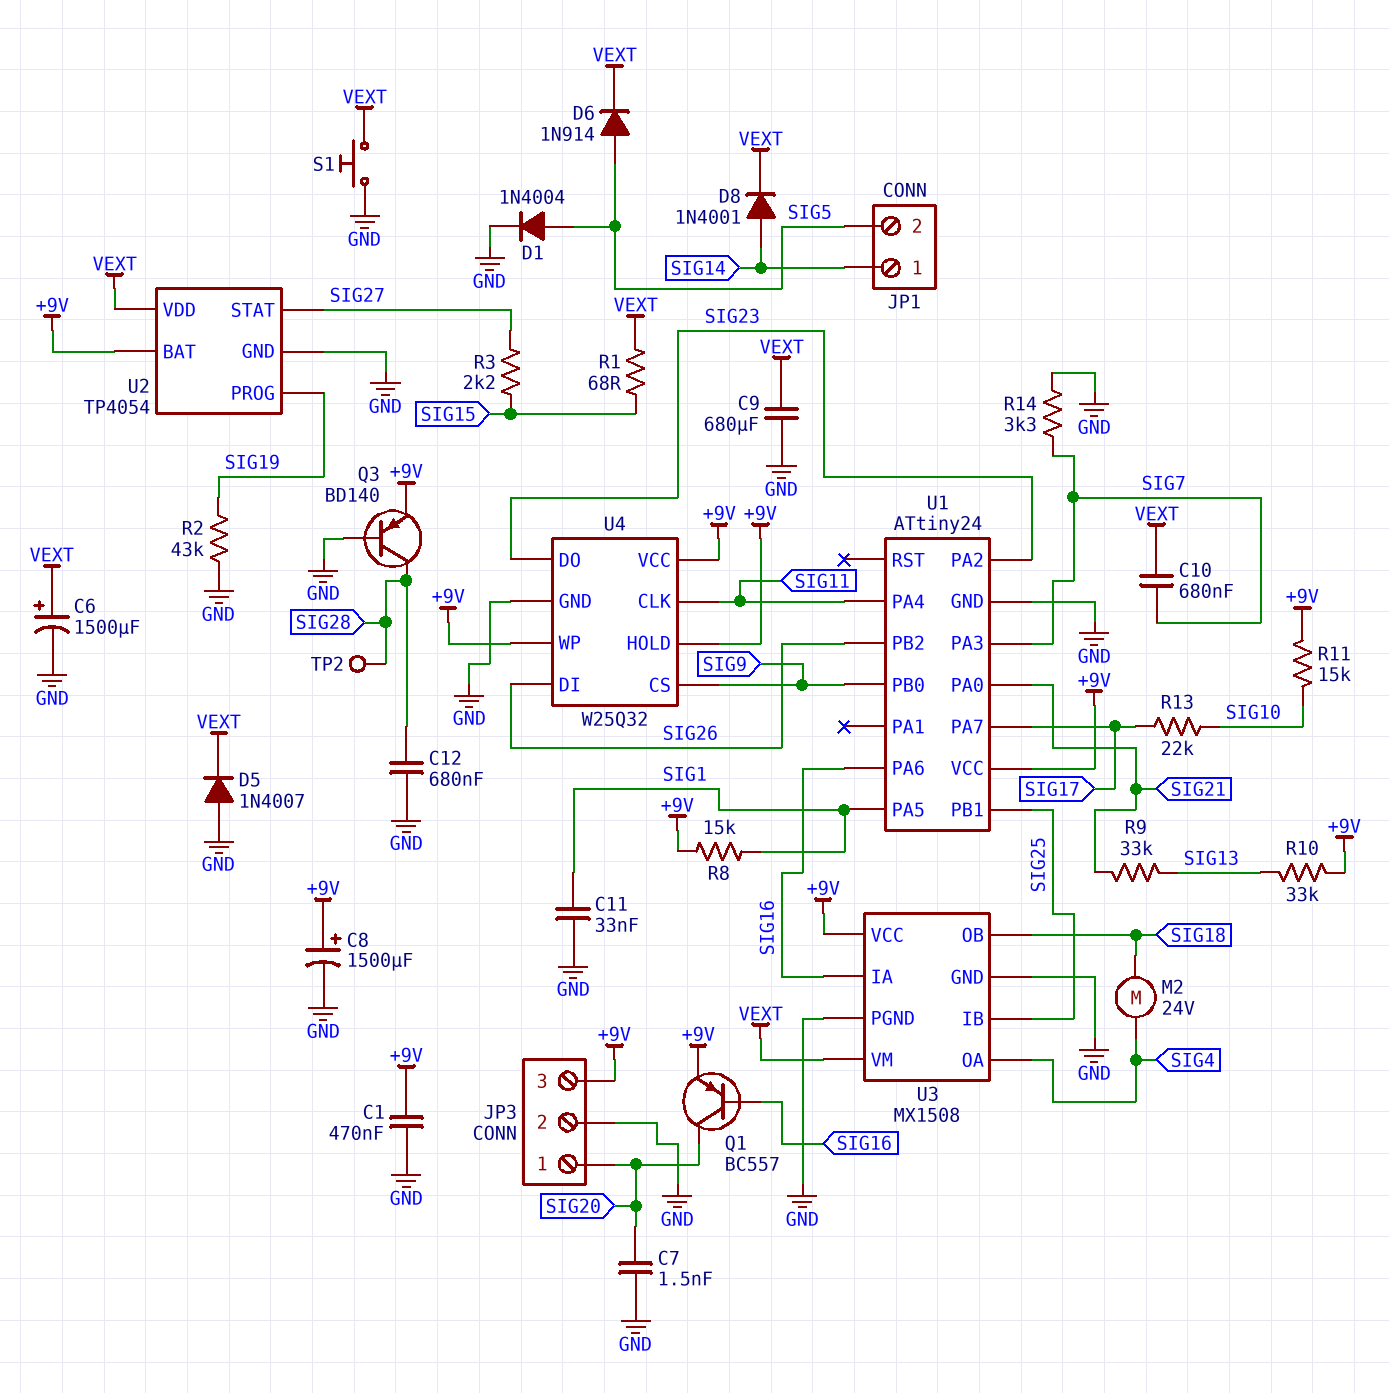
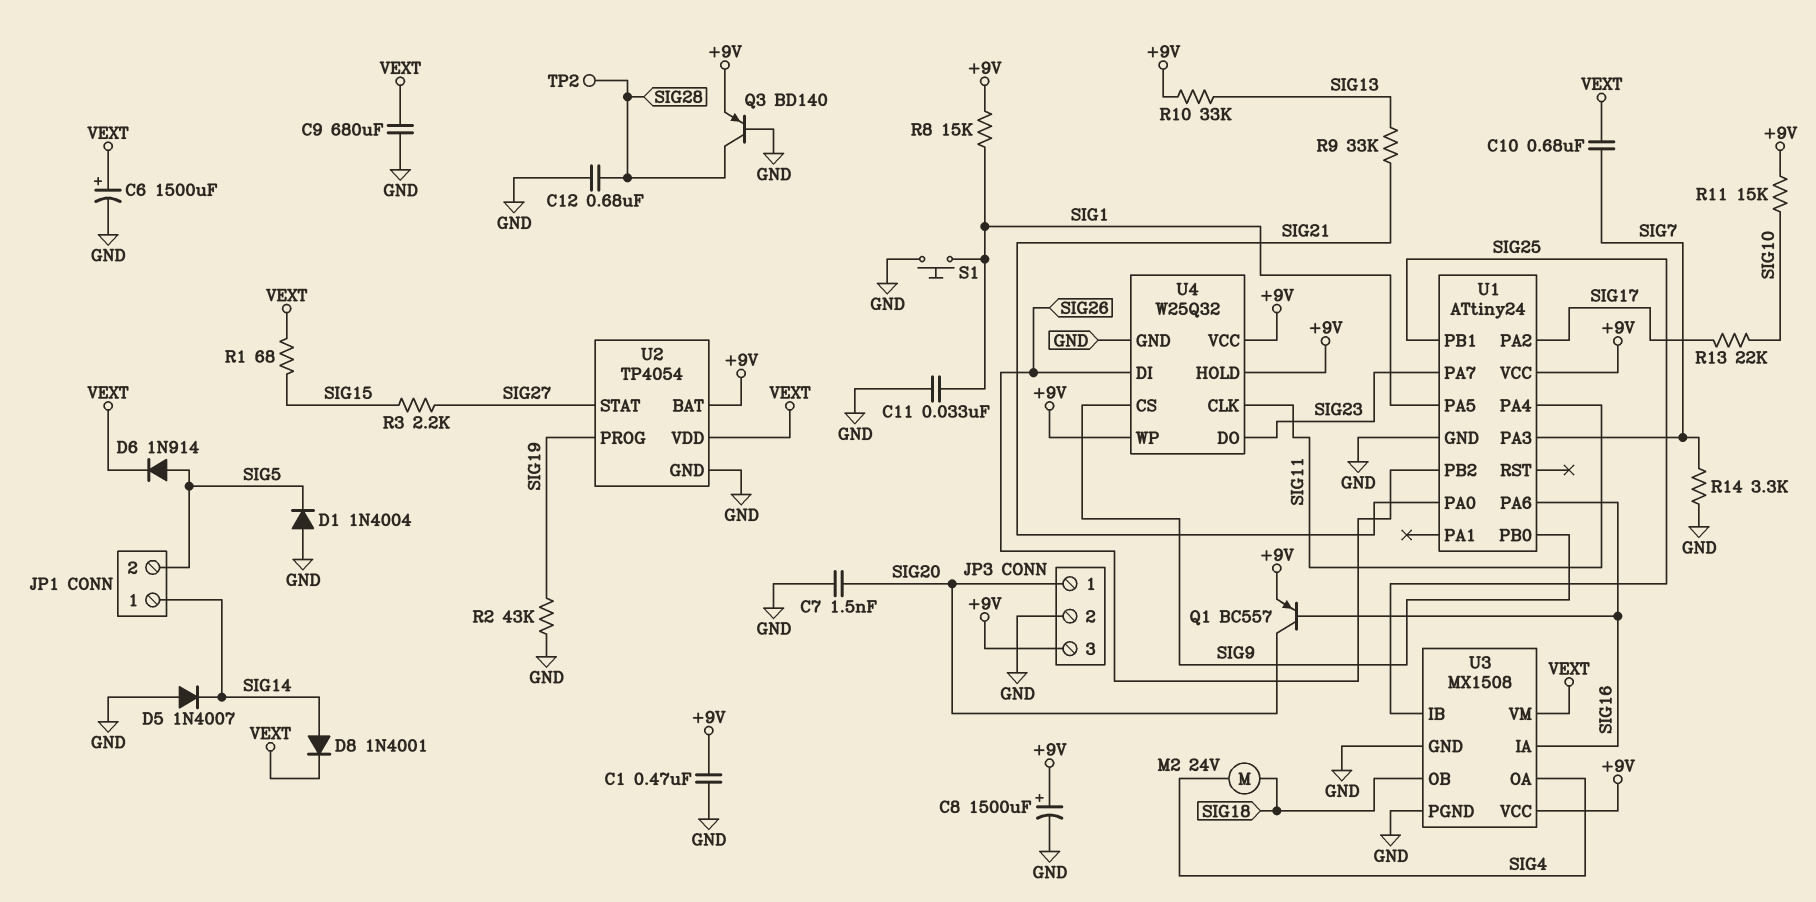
D1: diode 1N4004 (A SIG5, K GND) -> diode 1N4004 (A GND, K SIG5)
D5: diode 1N4007 (A GND, K VEXT) -> diode 1N4007 (A GND, K SIG14)
S1: button (GND, VEXT) -> button (GND, SIG1)
U1 pin PA2: SIG23 -> SIG17
U1 pin PA7: SIG17 -> SIG23

